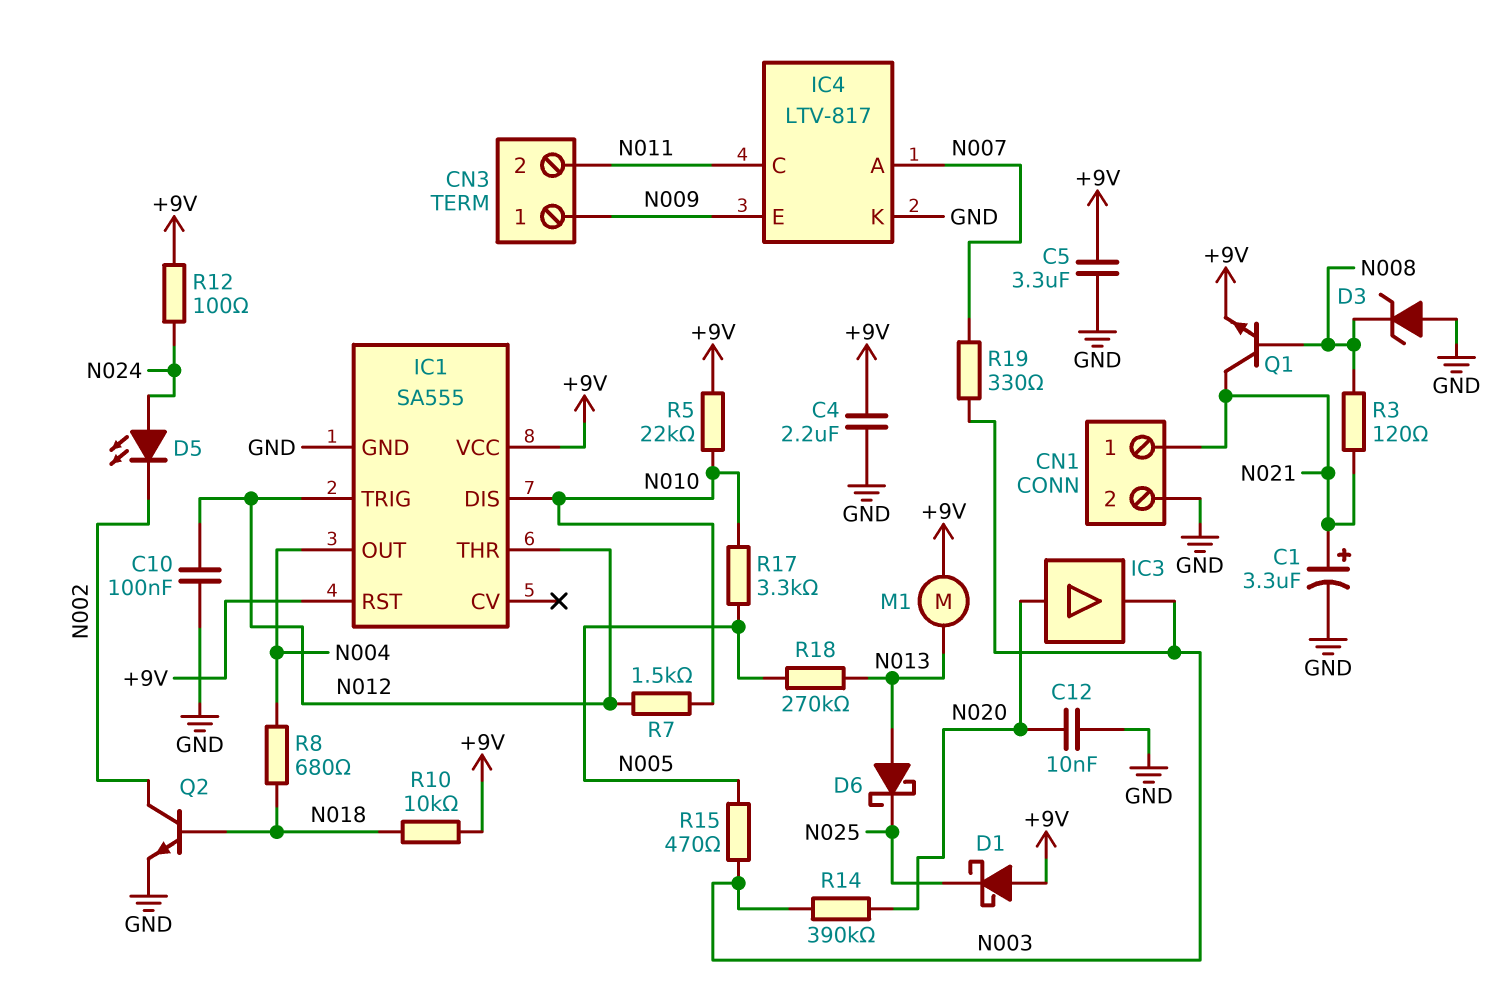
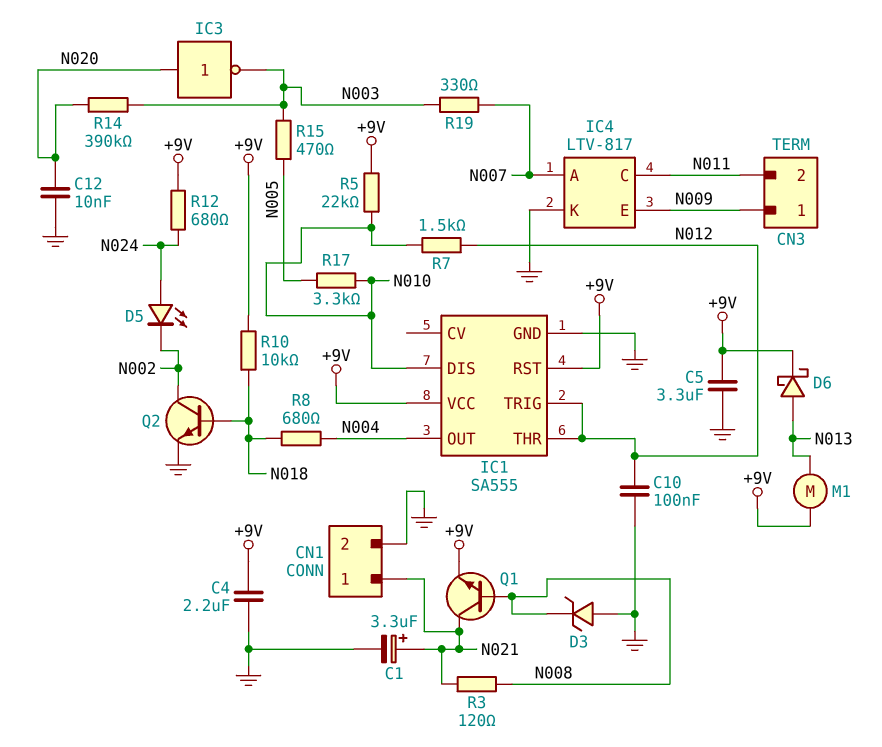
D1: schottky (A +9V, K N025) -> none
D6: schottky (A N013, K N025) -> schottky (A N013, K +9V)
IC3: buffer (in N020, out N003) -> NOT (in N020, out N003)
R12: 100 (+9V, N024) -> 680 (+9V, N024)
R18: 270k (N005, N013) -> none

